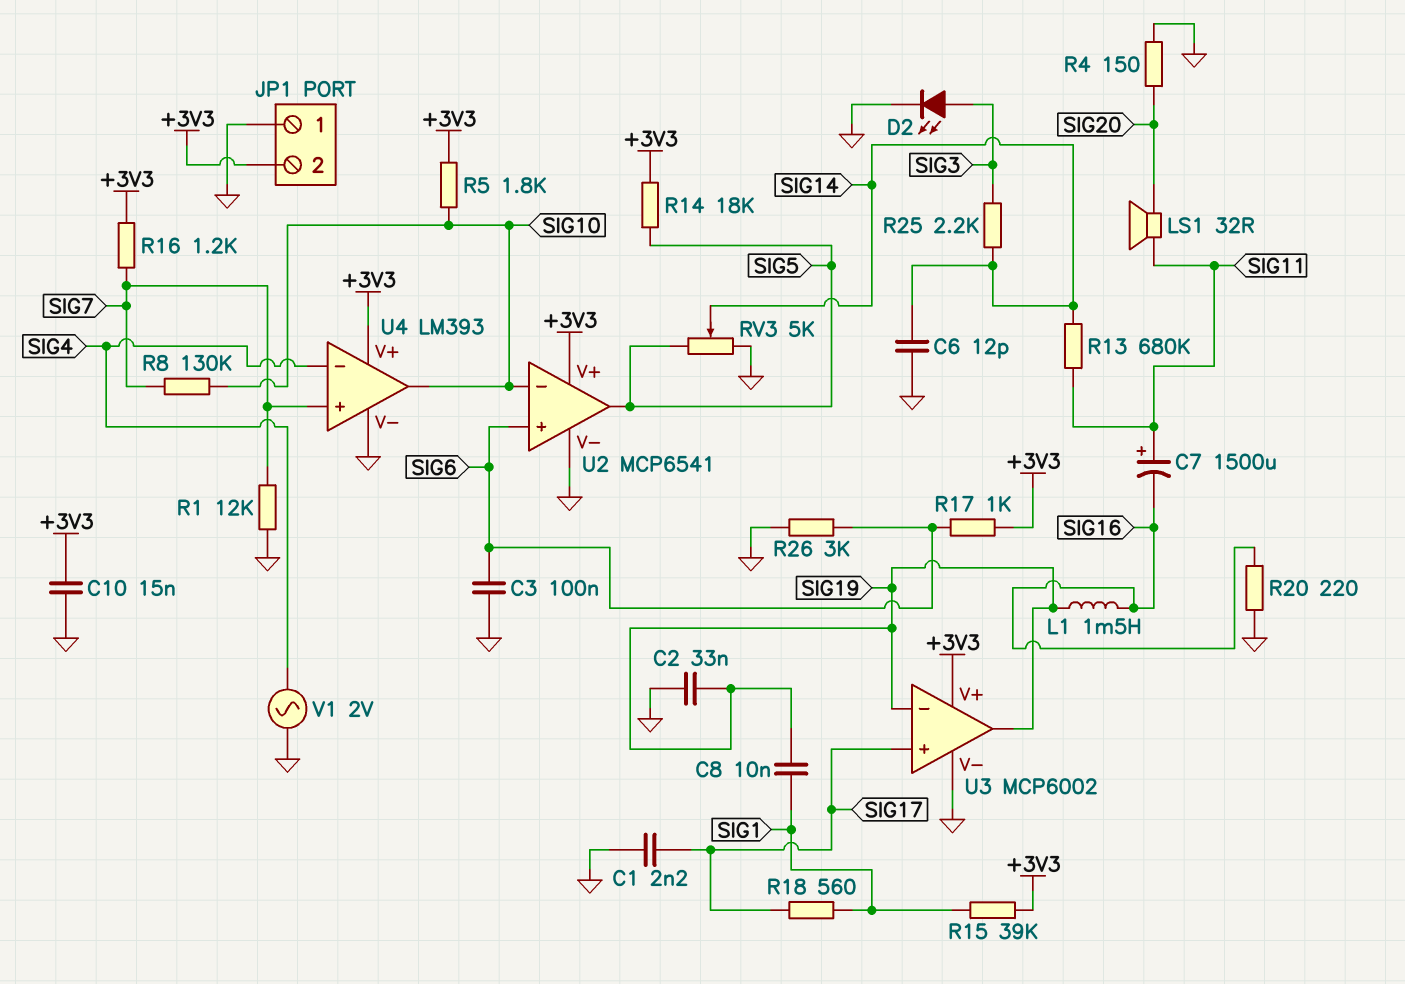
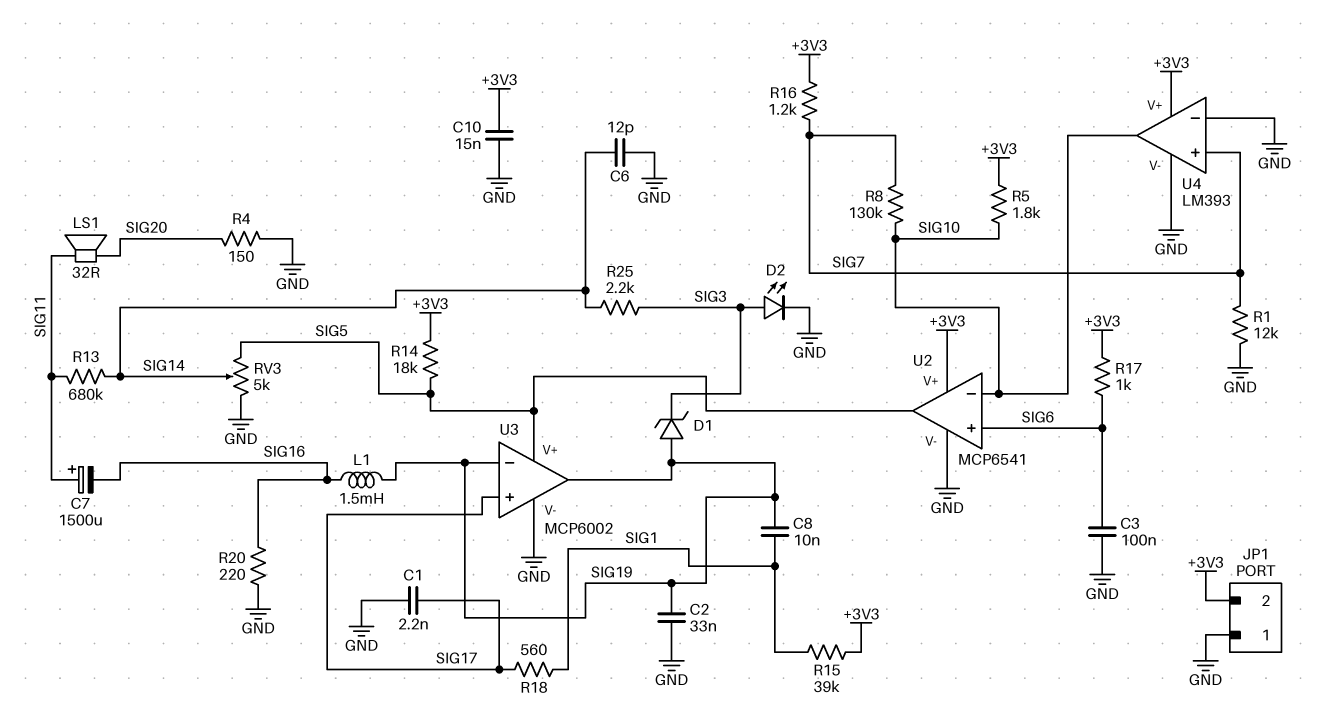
D1: none -> zener (A SIG19, K SIG3)
R26: 3k (GND, SIG6) -> none
U3 pin V+: +3V3 -> SIG5
U4 pin in-: SIG4 -> GND
V1: AC 2V (GND, SIG4) -> none

